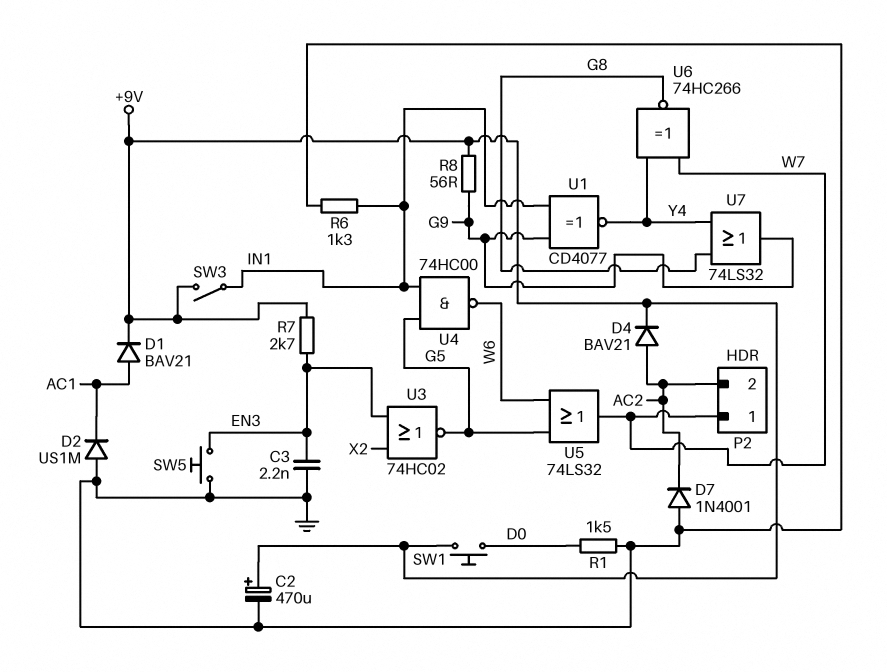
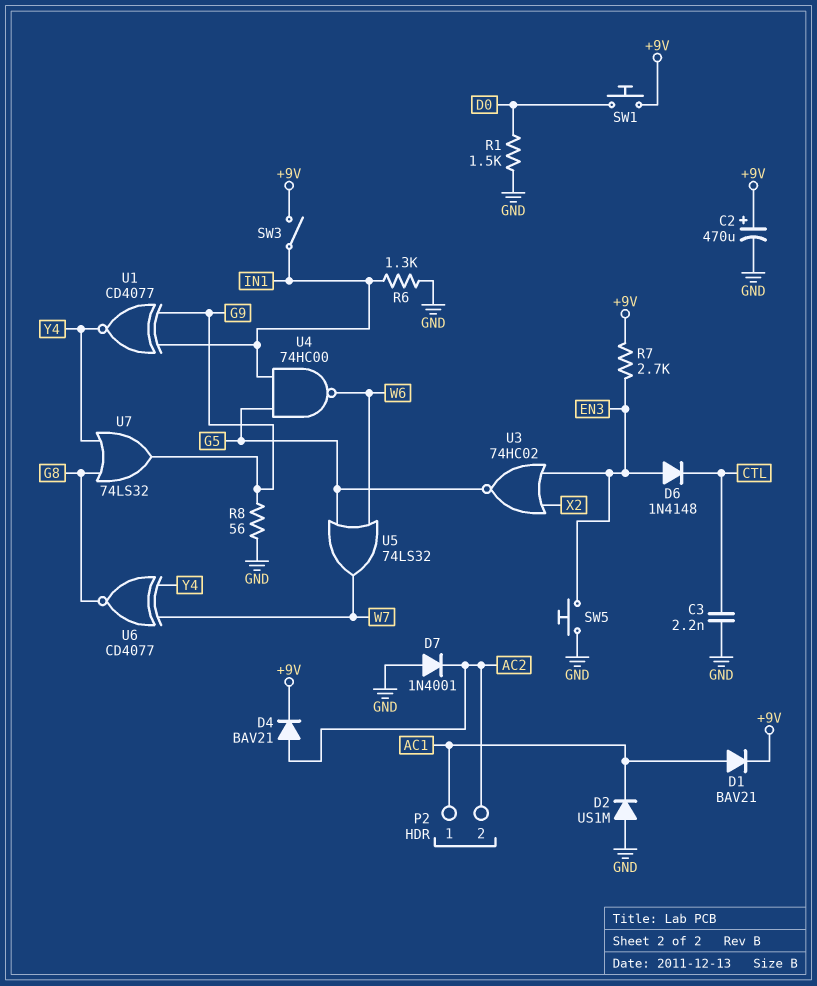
C3: 2.2nF (EN3, GND) -> 2.2nF (CTL, GND)
D6: none -> diode 1N4148 (A EN3, K CTL)
P2 pin 1: W7 -> AC1
R8: 56 (+9V, G9) -> 56 (G9, GND)
U6: XNOR 74HC266 (in W7, in Y4, out G8) -> XNOR CD4077 (in W7, in Y4, out G8)

